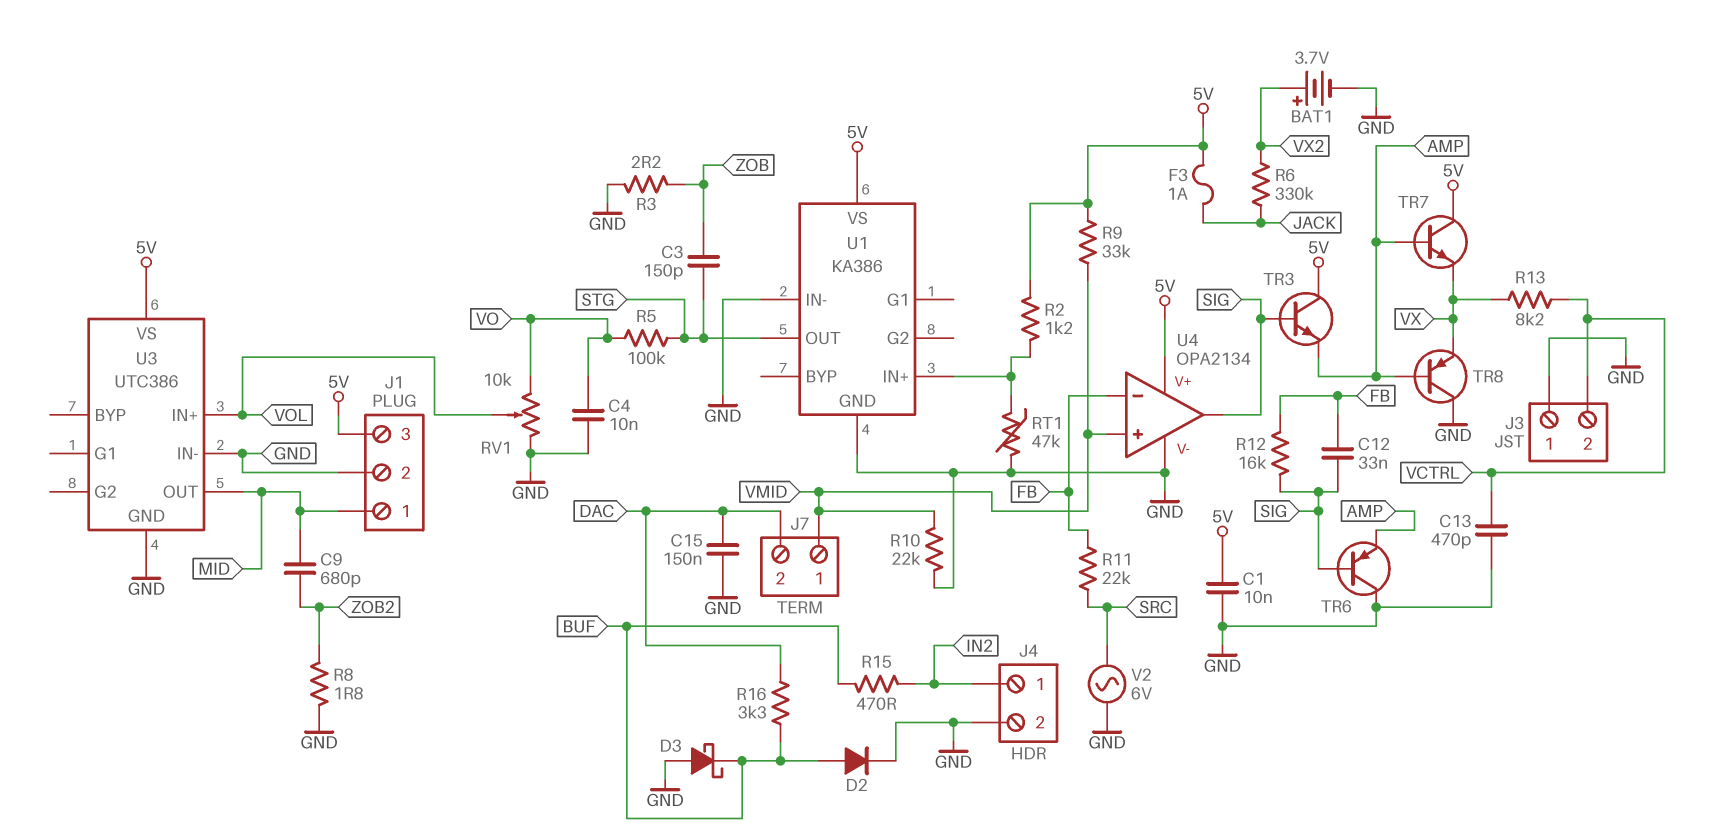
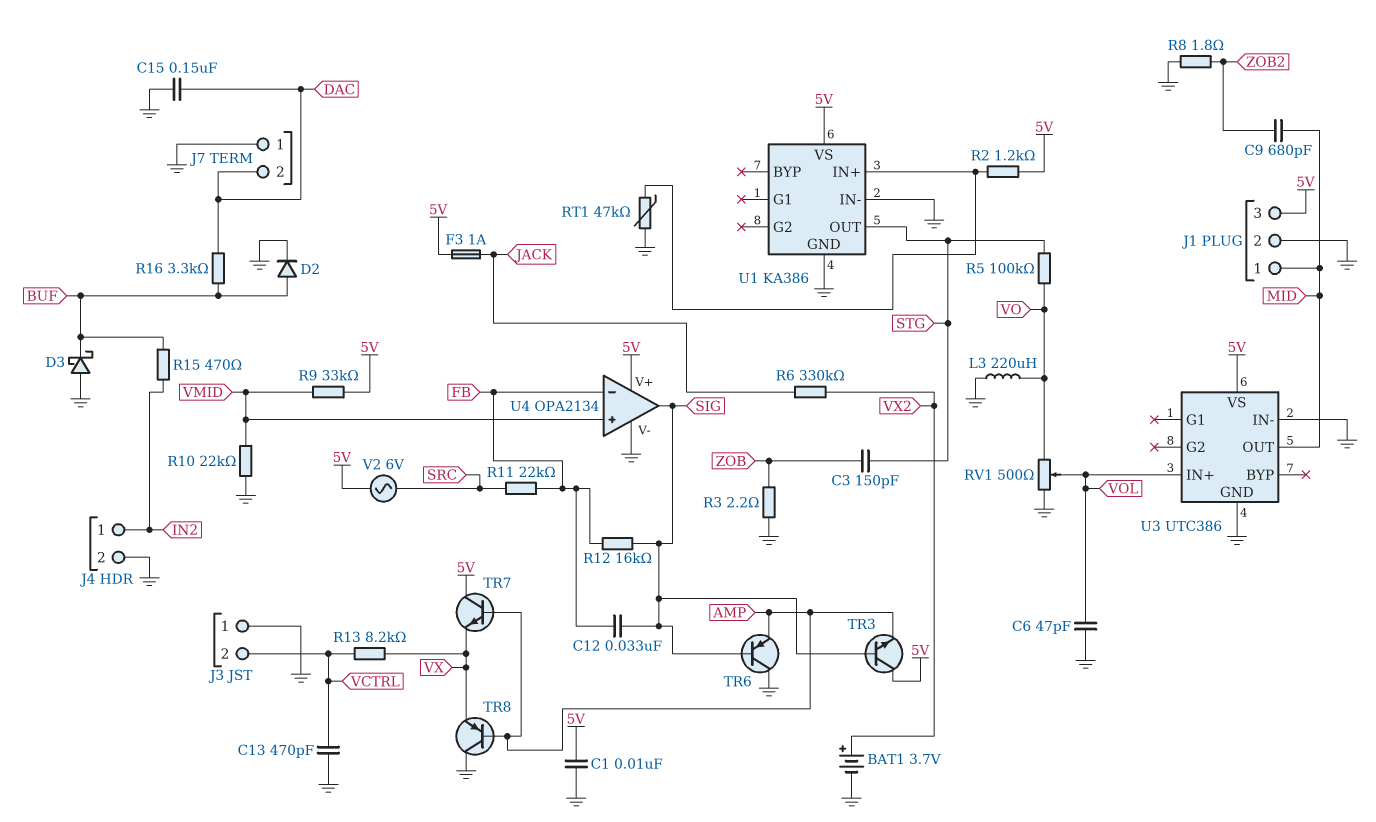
C4: 10nF (GND, VO) -> none
C6: none -> 47pF (GND, VOL)
J7 pin 1: VMID -> GND
L3: none -> 220uH (GND, VO)
RV1: 10k (GND, VO, wiper VOL) -> 500 (GND, VO, wiper VOL)
V2: AC 6V (GND, SRC) -> AC 6V (5V, SRC)

